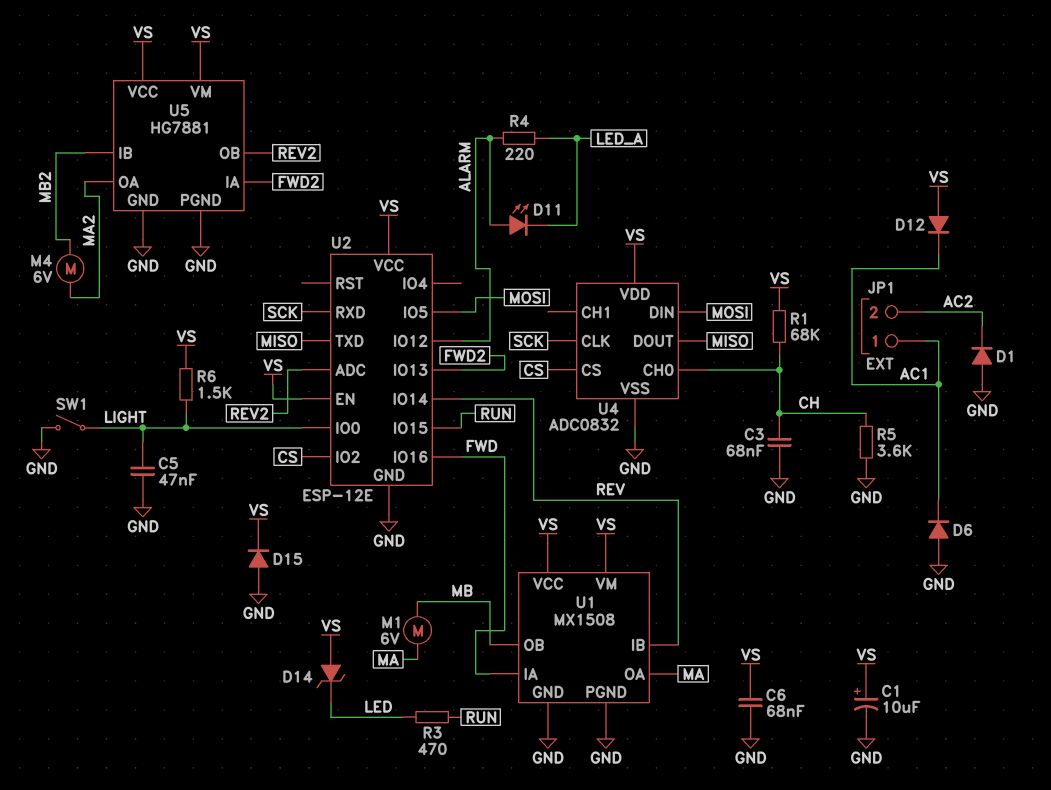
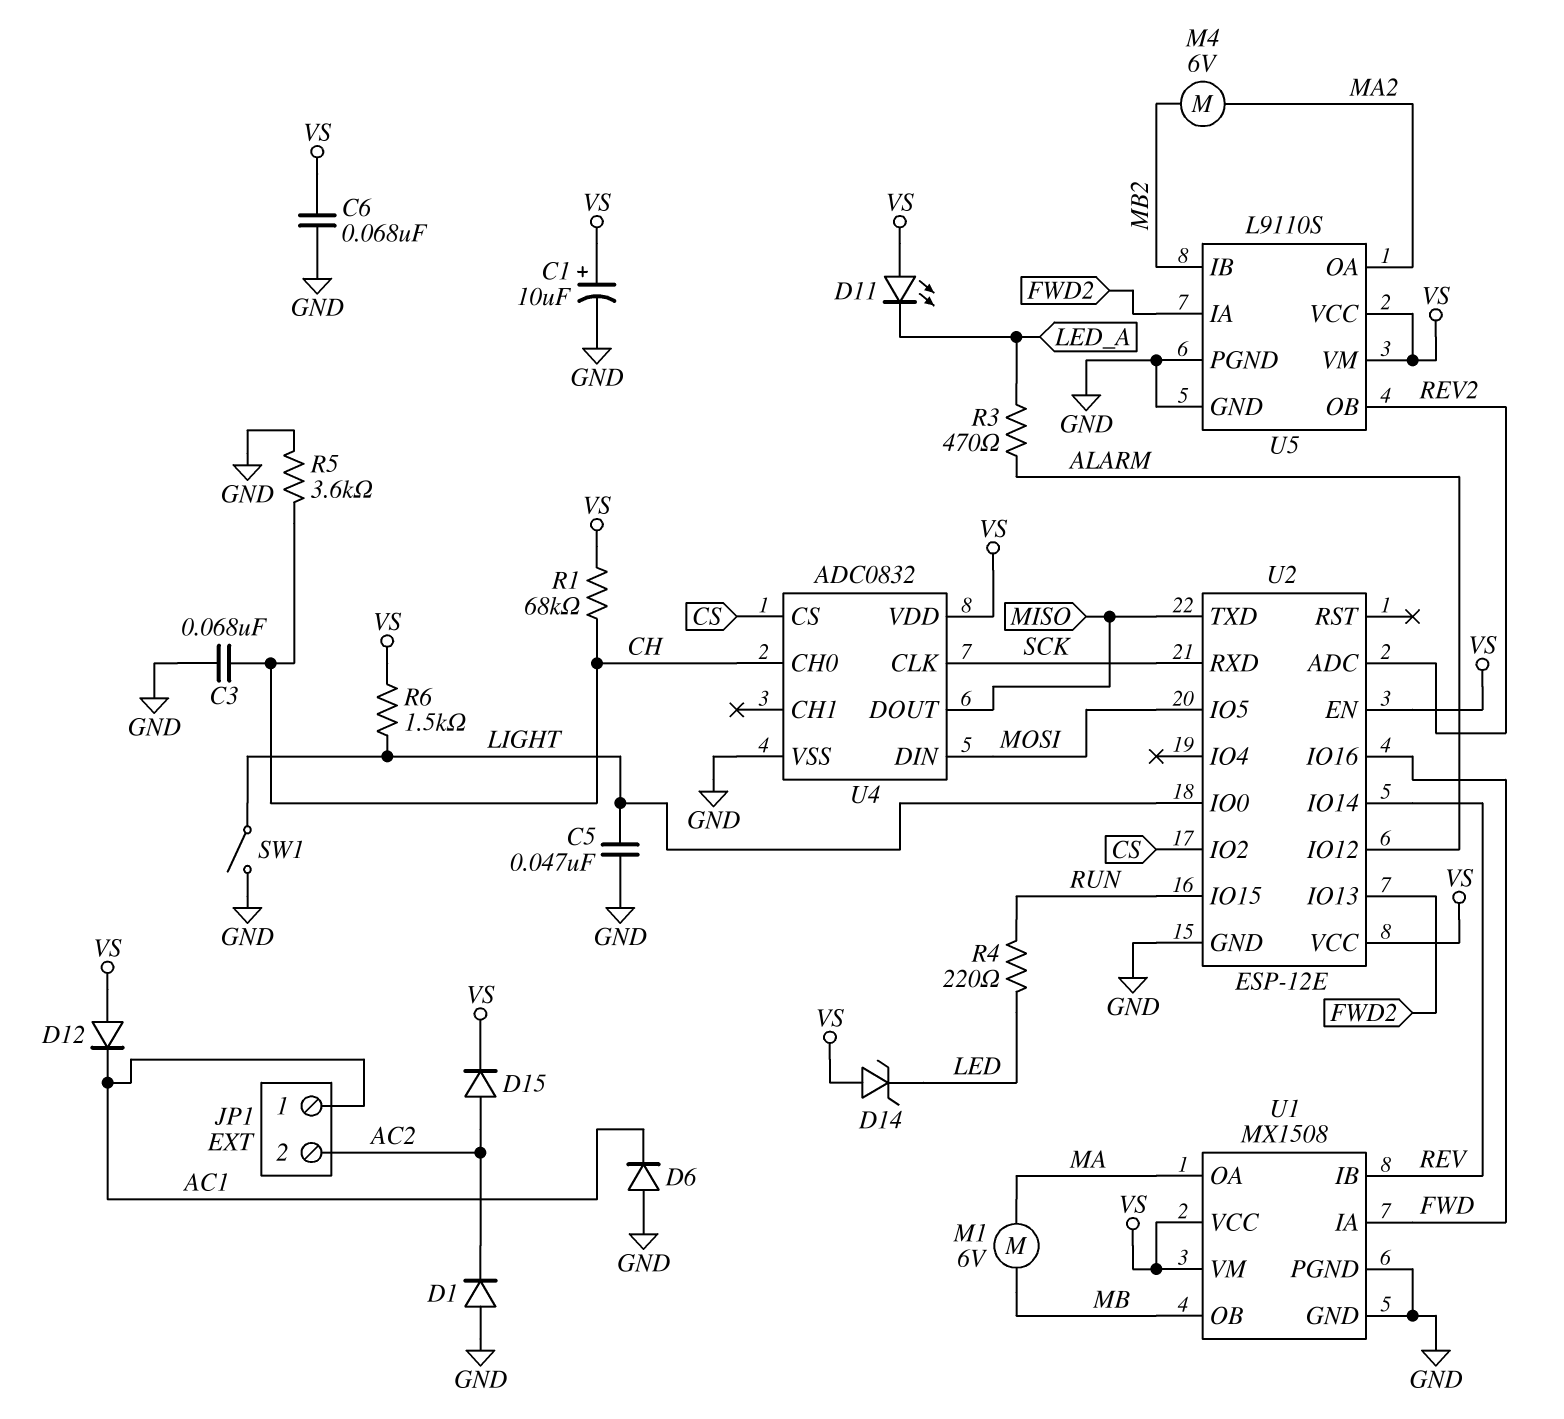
D11: LED (A ALARM, K LED_A) -> LED (A VS, K LED_A)
D15: diode (A GND, K VS) -> diode (A AC2, K VS)
R3: 470 (LED, RUN) -> 470 (ALARM, LED_A)
R4: 220 (ALARM, LED_A) -> 220 (LED, RUN)
U5: HG7881 -> L9110S

